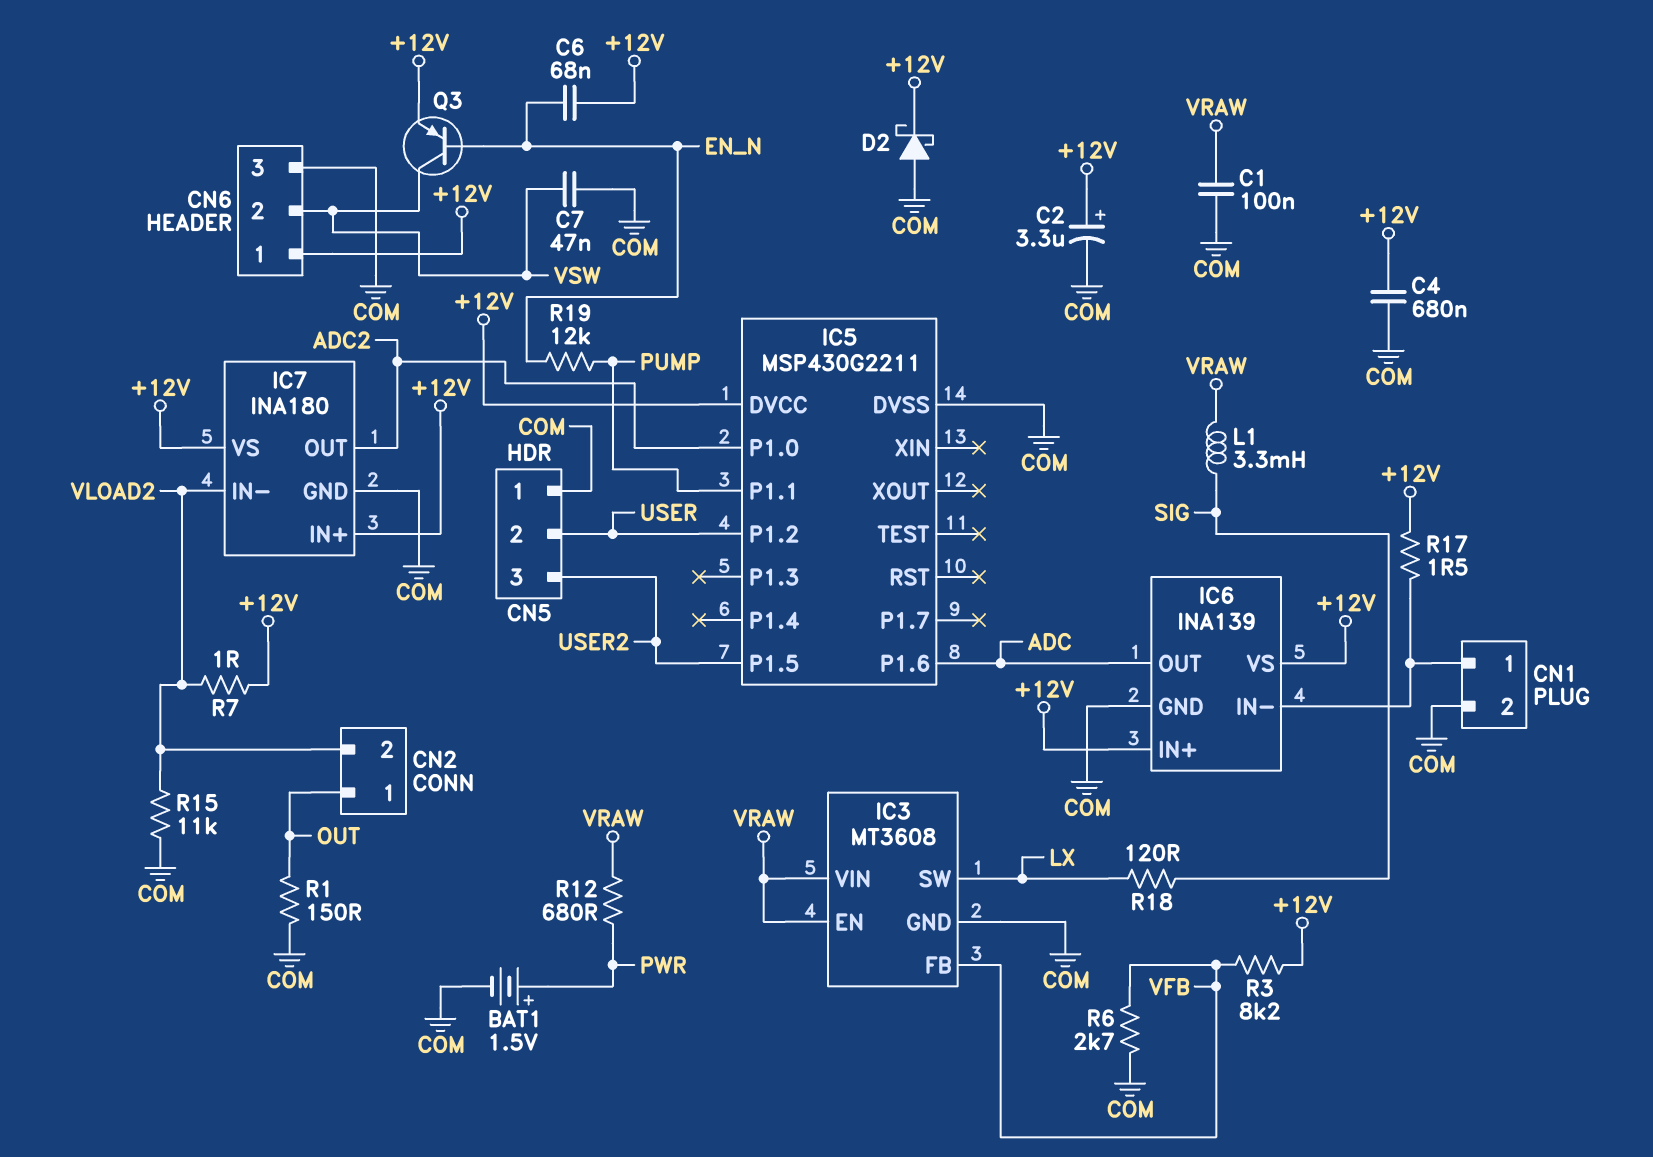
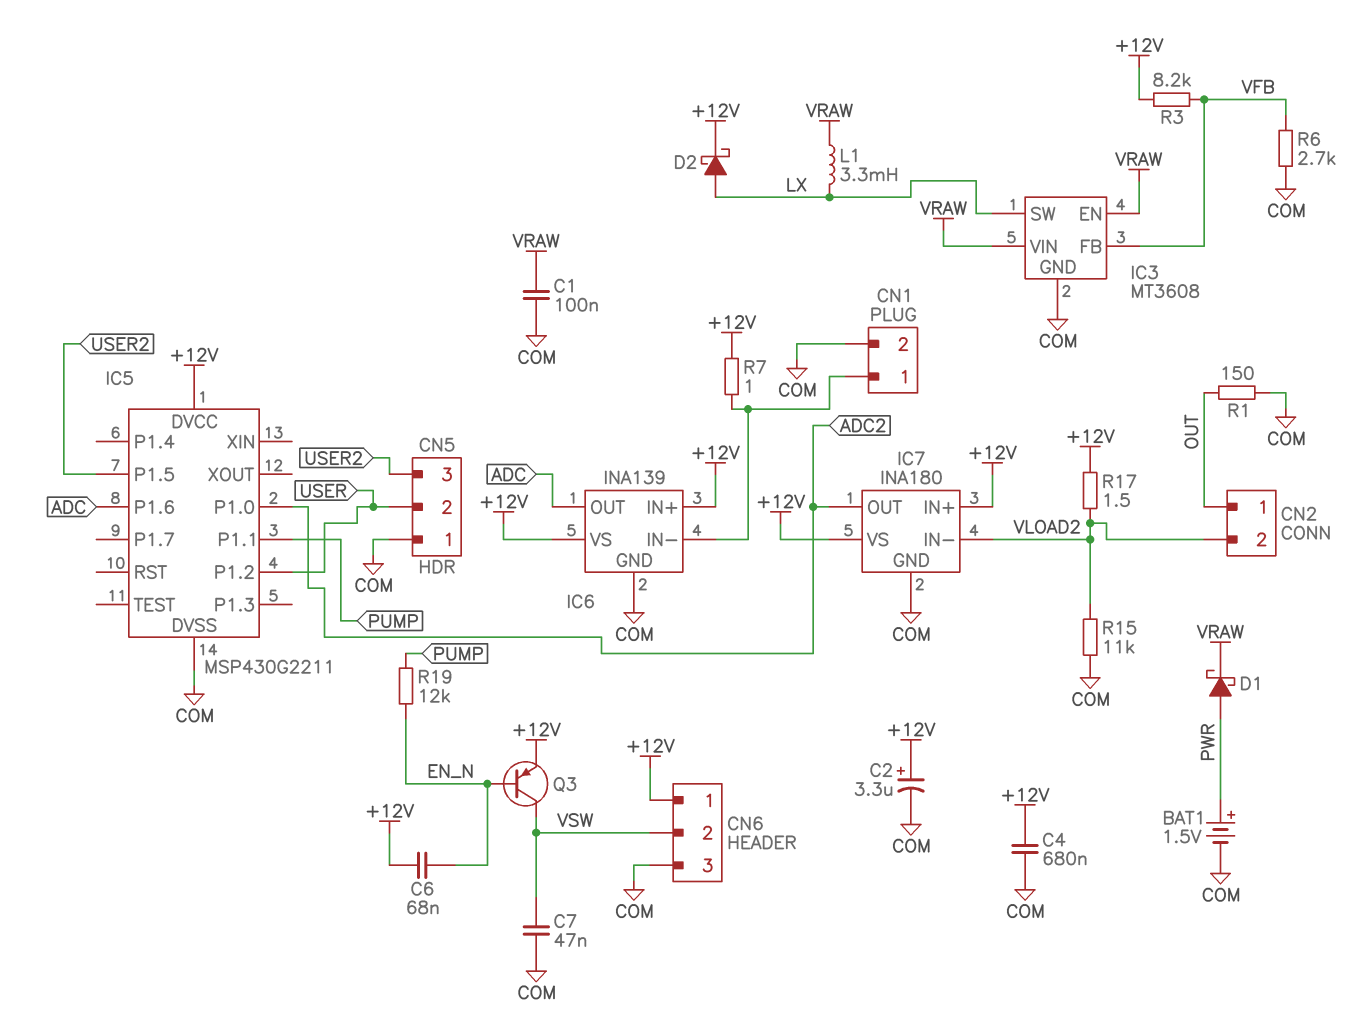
D1: none -> schottky (A PWR, K VRAW)
D2: schottky (A COM, K +12V) -> schottky (A LX, K +12V)
L1: 3.3mH (SIG, VRAW) -> 3.3mH (LX, VRAW)
R7: 1 (+12V, VLOAD2) -> 1 (+12V, CN1/1)
R12: 680 (PWR, VRAW) -> none
R17: 1.5 (+12V, CN1/1) -> 1.5 (+12V, VLOAD2)
R18: 120 (LX, SIG) -> none

